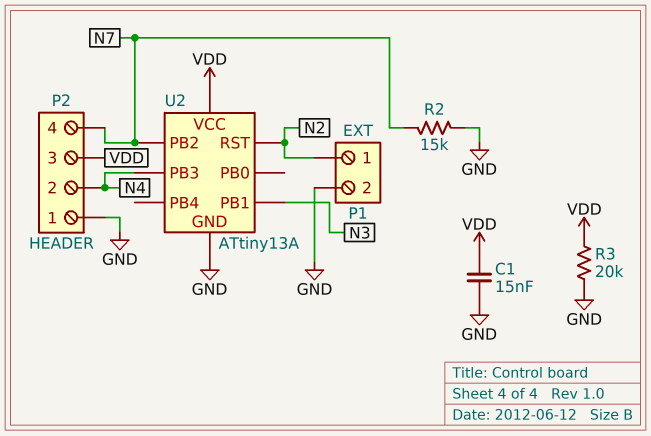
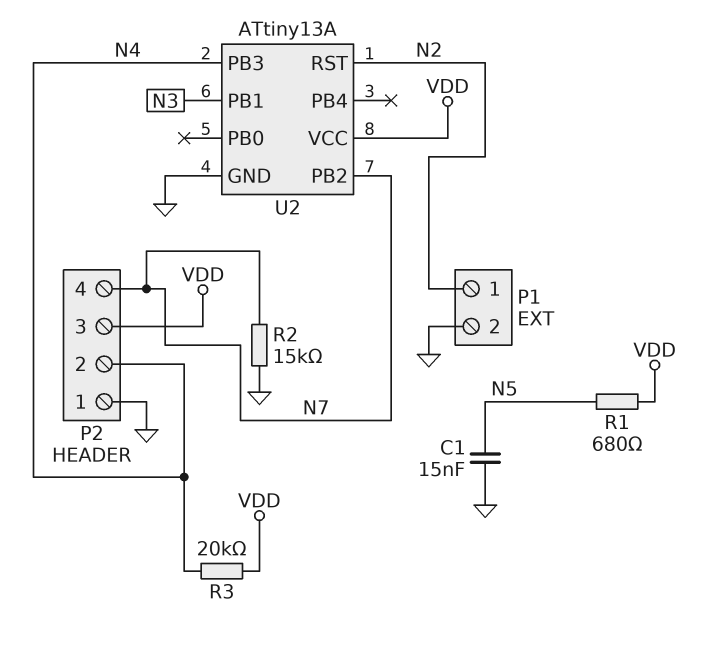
C1: 15nF (GND, VDD) -> 15nF (GND, N5)
R1: none -> 680 (N5, VDD)
R3: 20k (GND, VDD) -> 20k (N4, VDD)

